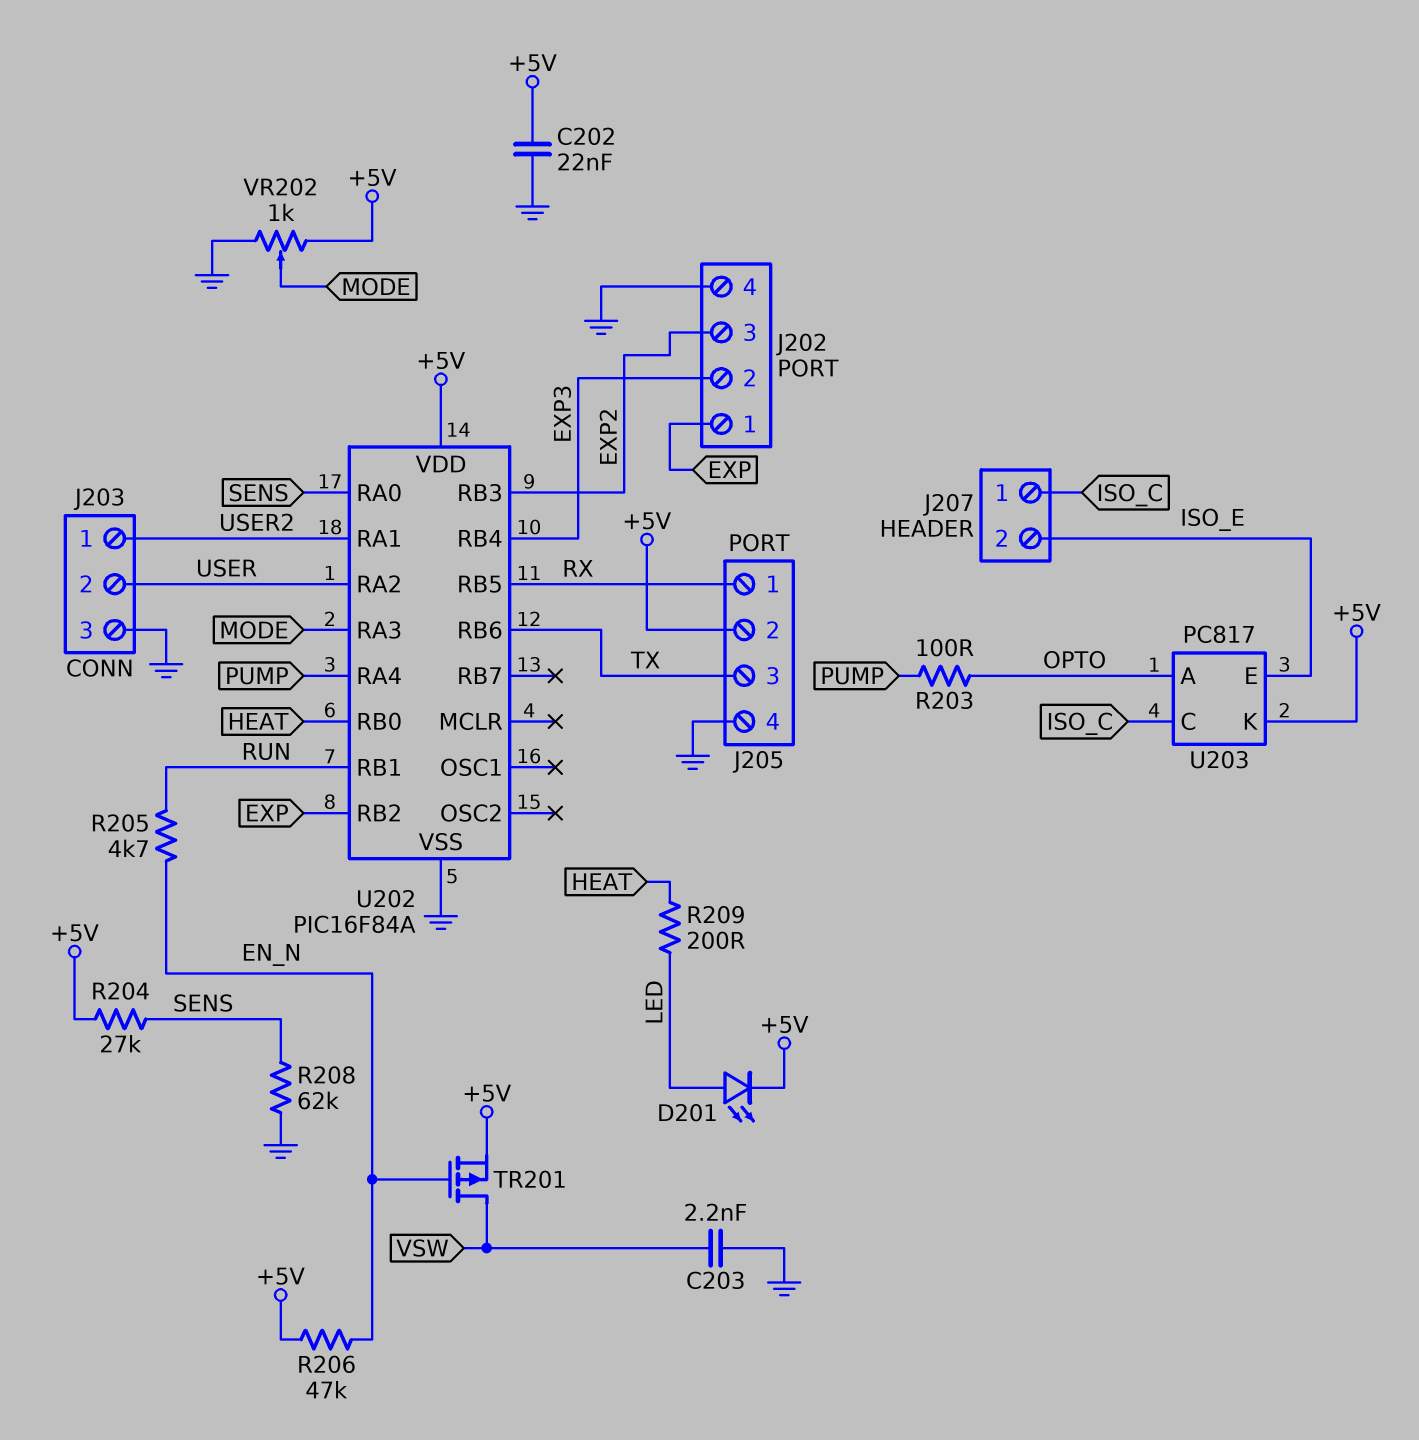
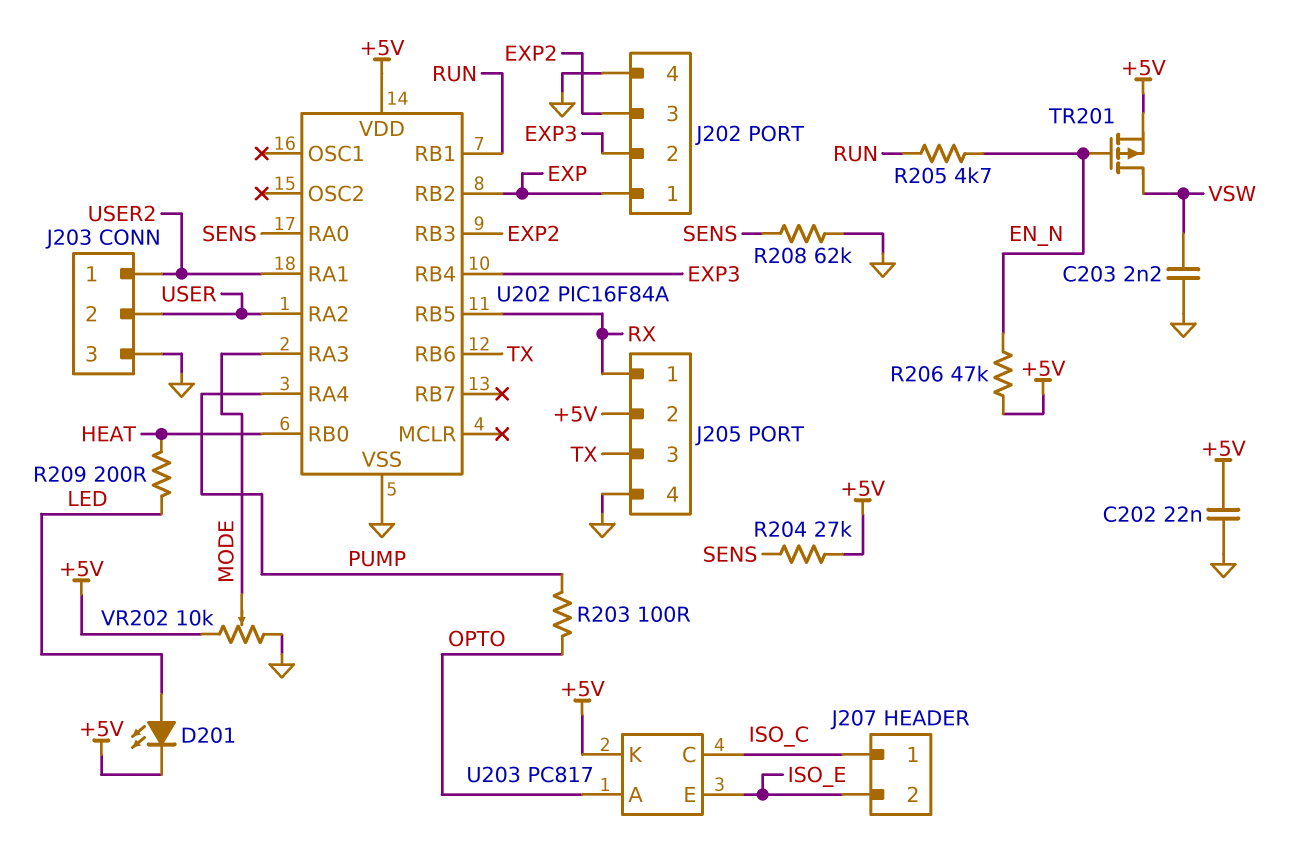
VR202: 1k (+5V, GND, wiper MODE) -> 10k (+5V, GND, wiper MODE)

